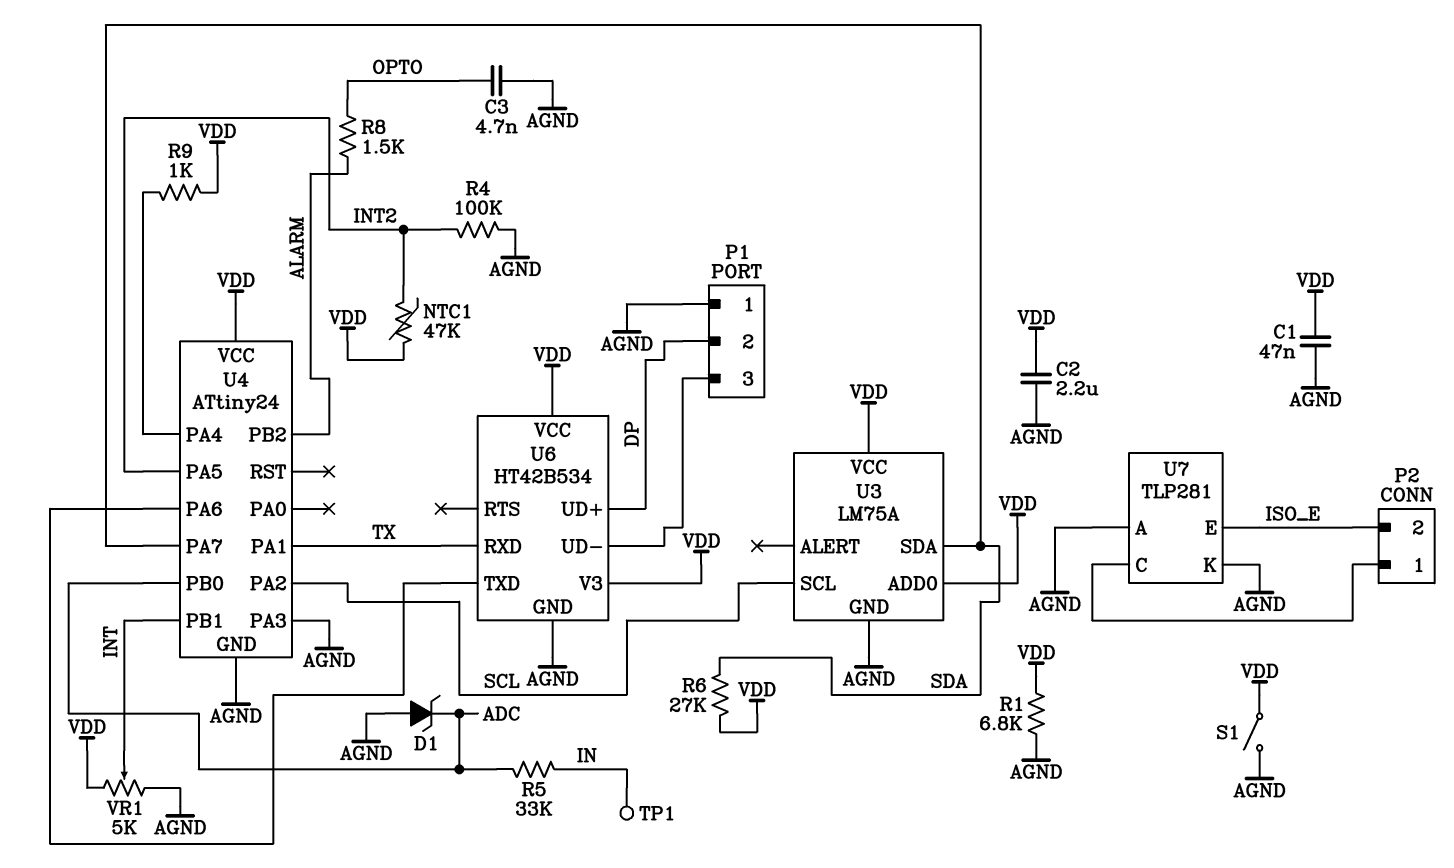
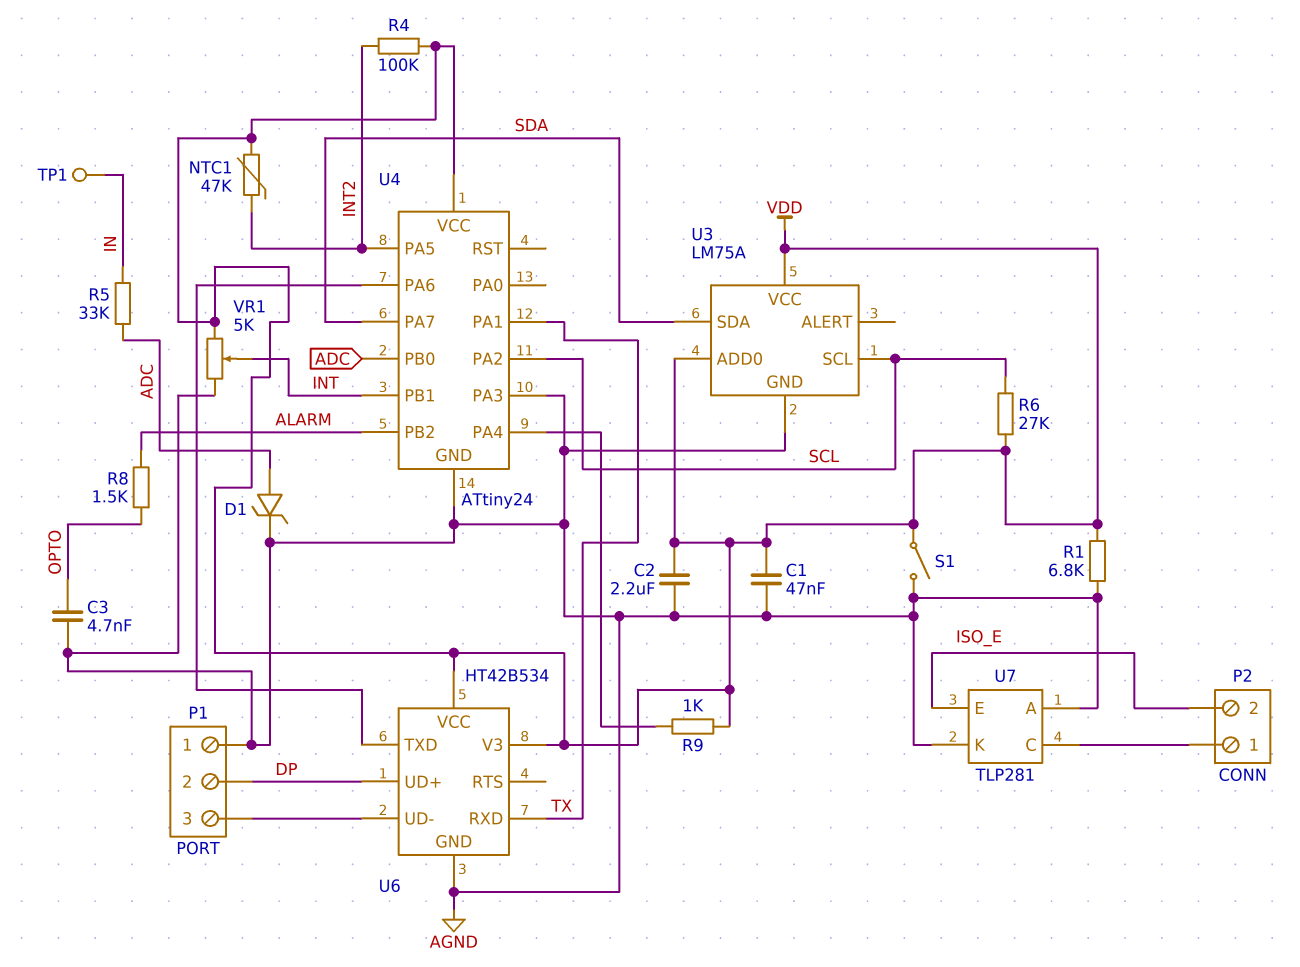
D1: zener (A AGND, K ADC) -> zener (A ADC, K AGND)
R4: 100k (AGND, INT2) -> 100k (INT2, VDD)
R6: 27k (SDA, VDD) -> 27k (SCL, VDD)

